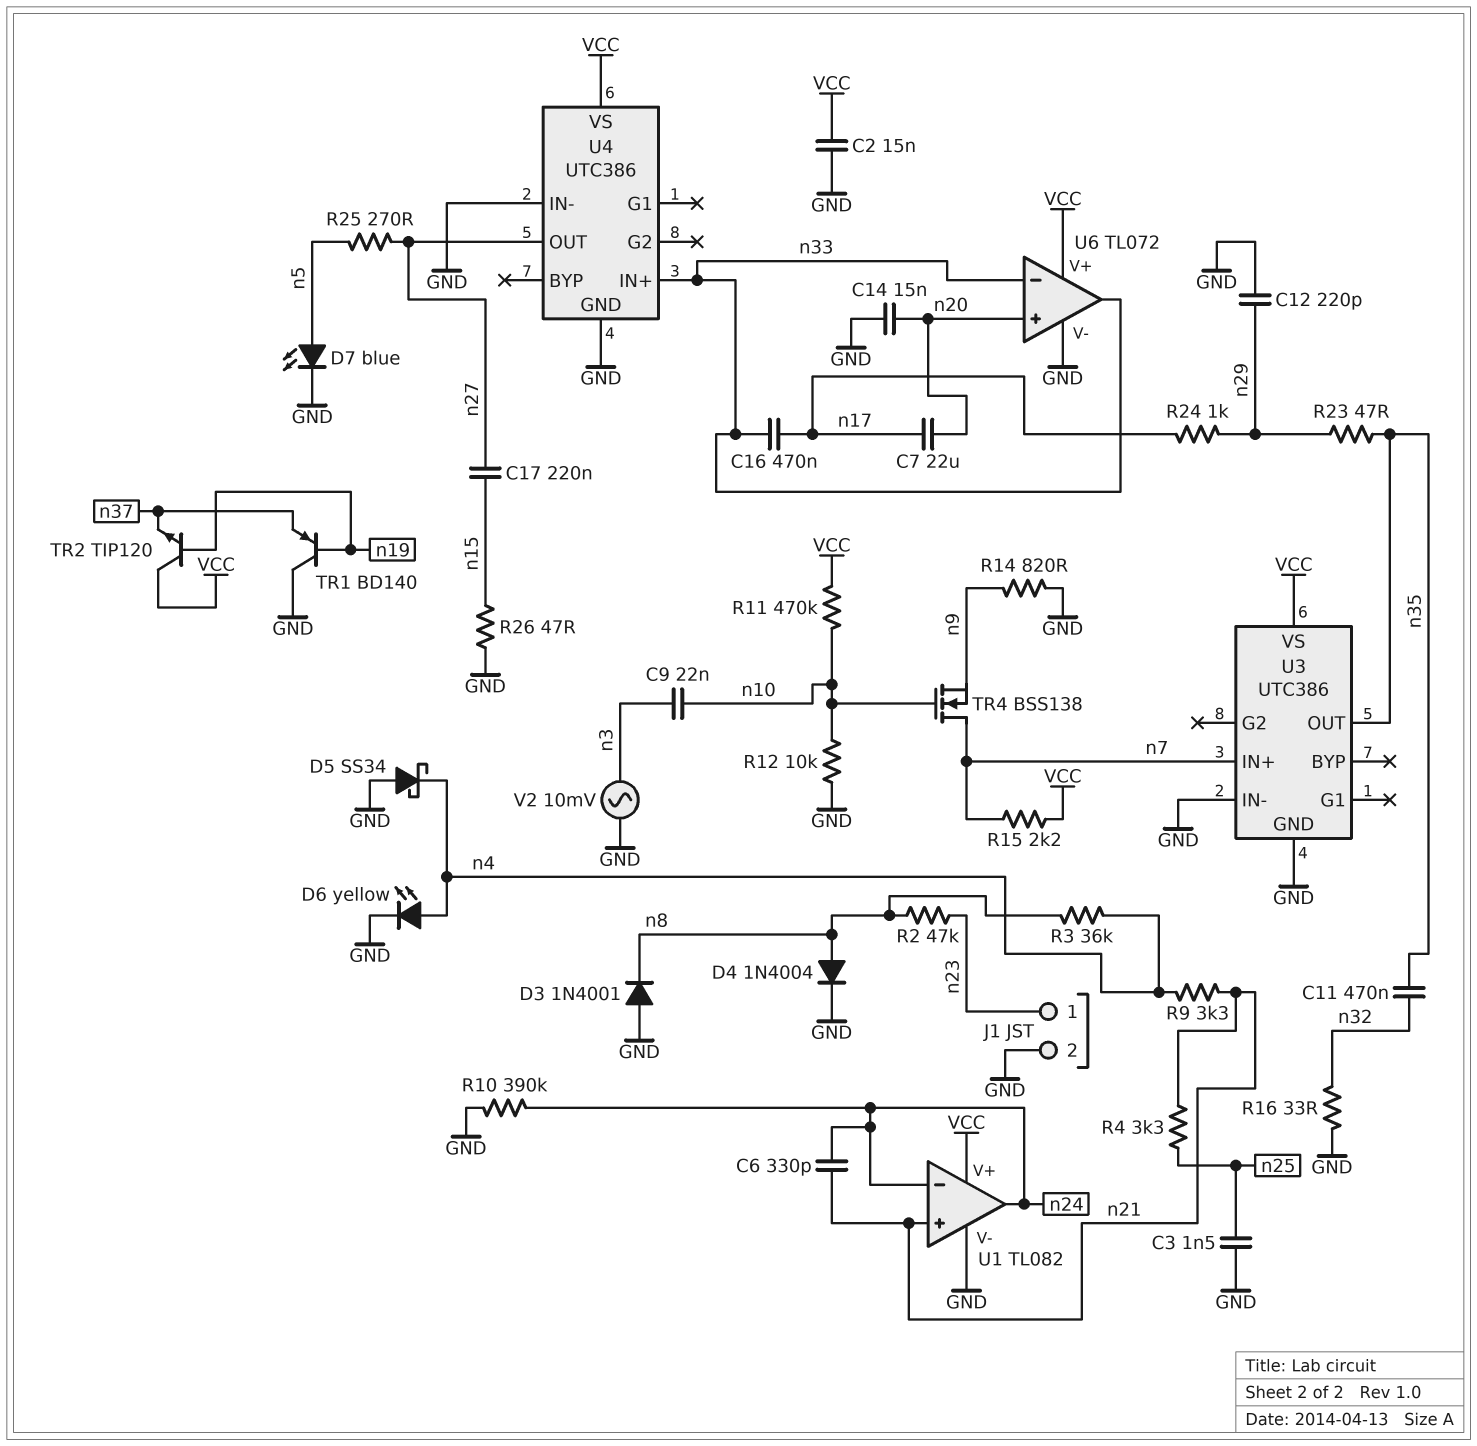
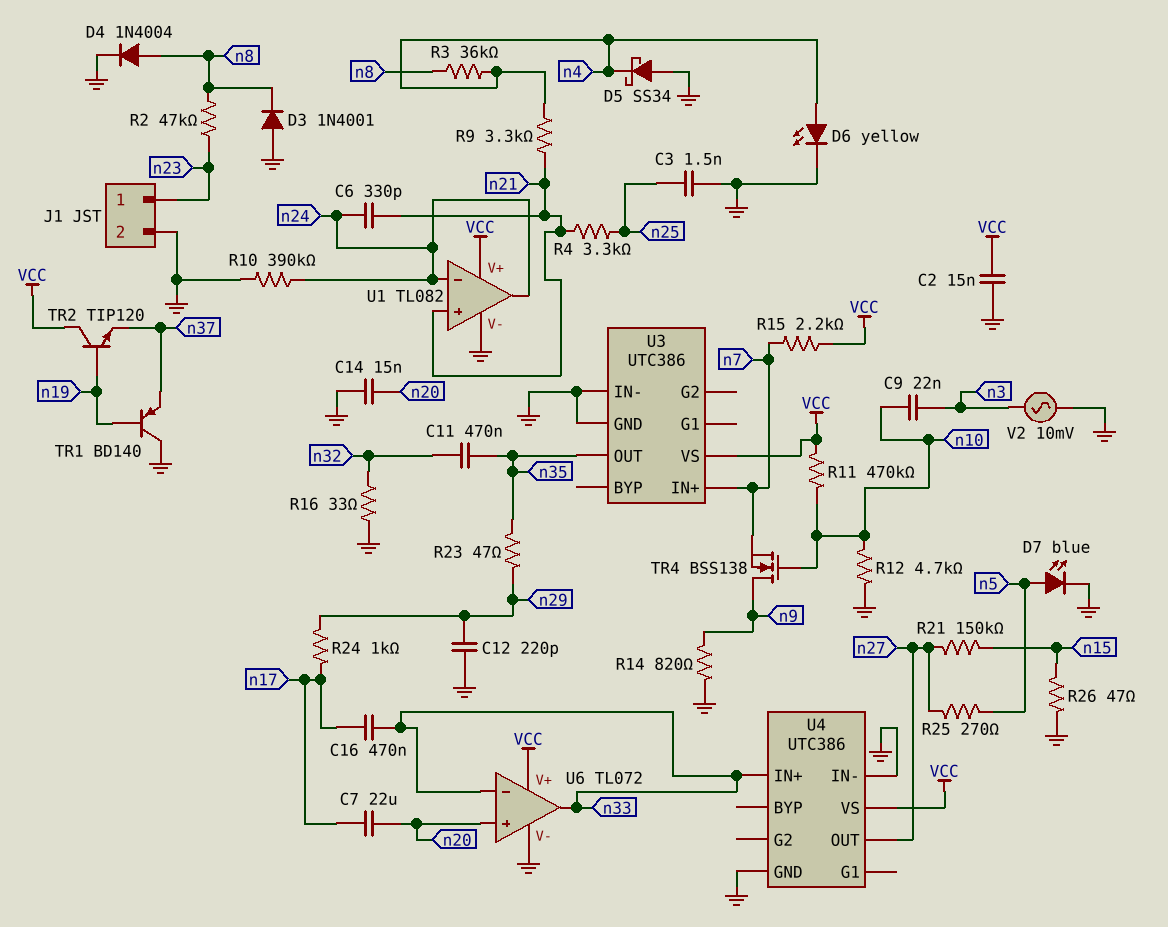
C17: 220nF (n15, n27) -> none
R12: 10k (GND, n10) -> 4.7k (GND, n10)
R21: none -> 150k (n15, n27)
TR4: NMOS BSS138 (G n10, D n7, S n9) -> NMOS BSS138 (G n10, D n9, S n7)

